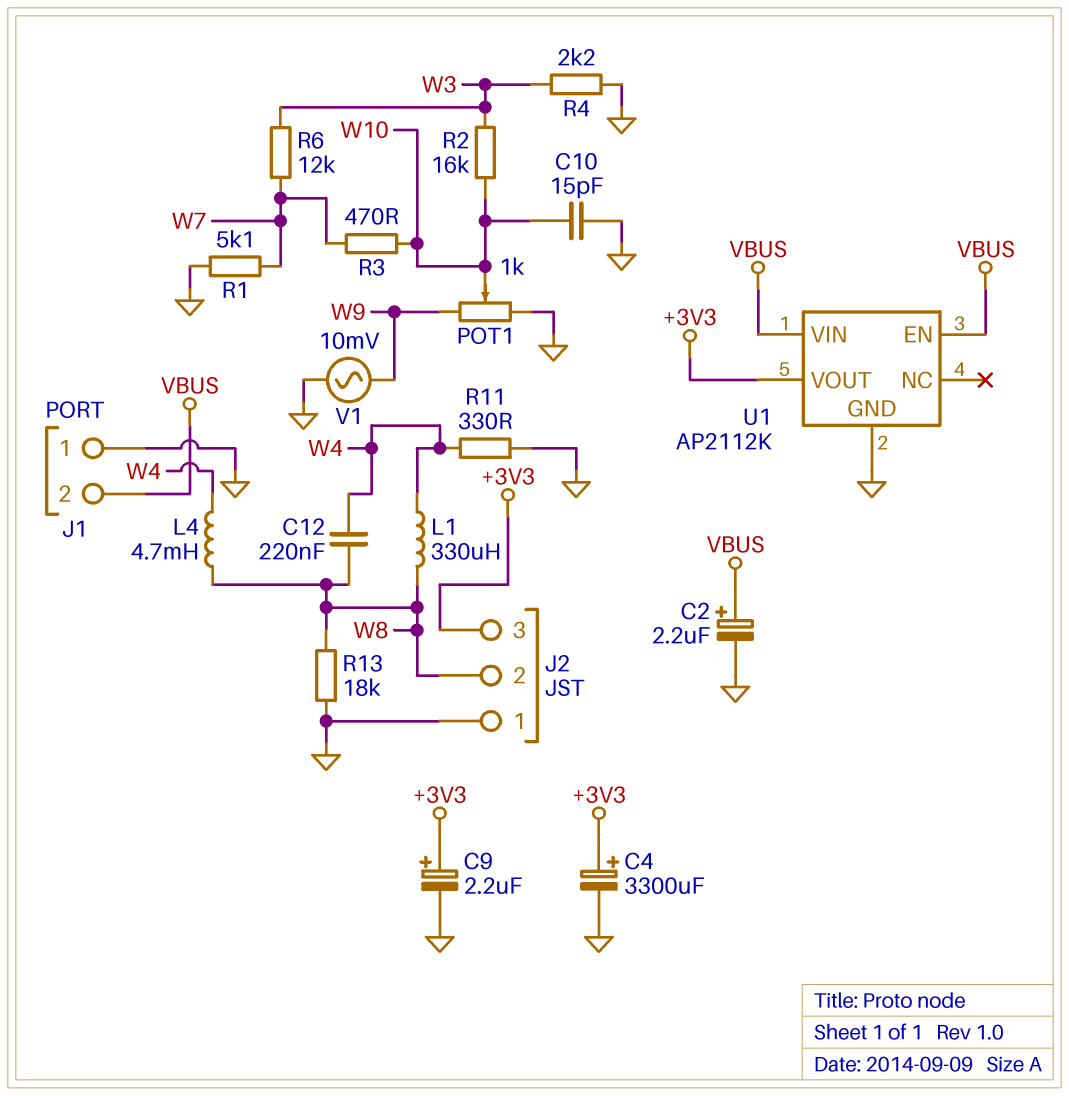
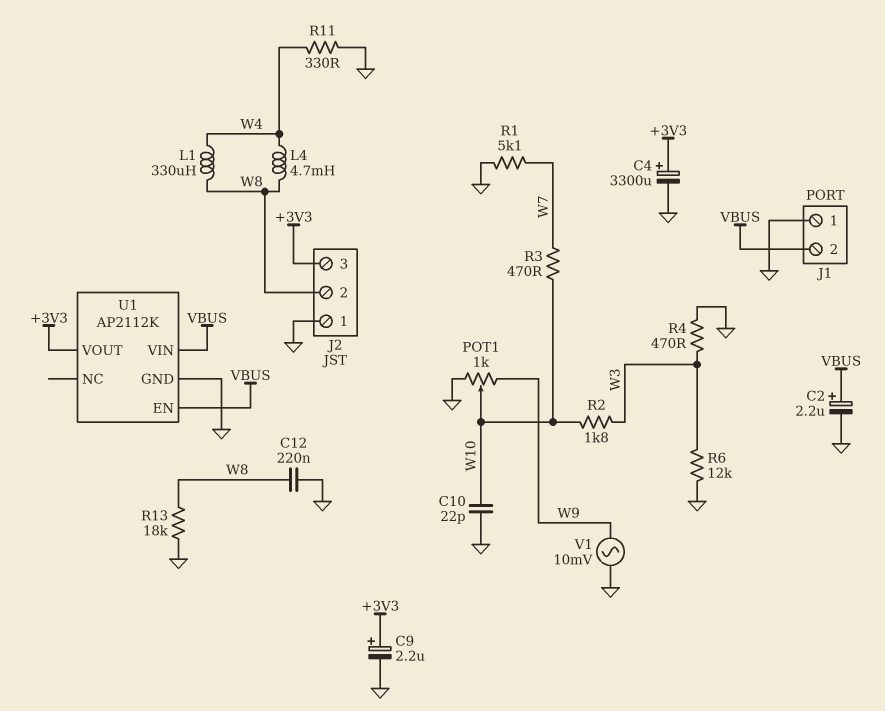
C10: 15pF (GND, W10) -> 22pF (GND, W10)
C12: 220nF (W4, W8) -> 220nF (GND, W8)
R2: 16k (W3, W10) -> 1.8k (W3, W10)
R4: 2.2k (GND, W3) -> 470 (GND, W3)
R6: 12k (W3, W7) -> 12k (GND, W3)

